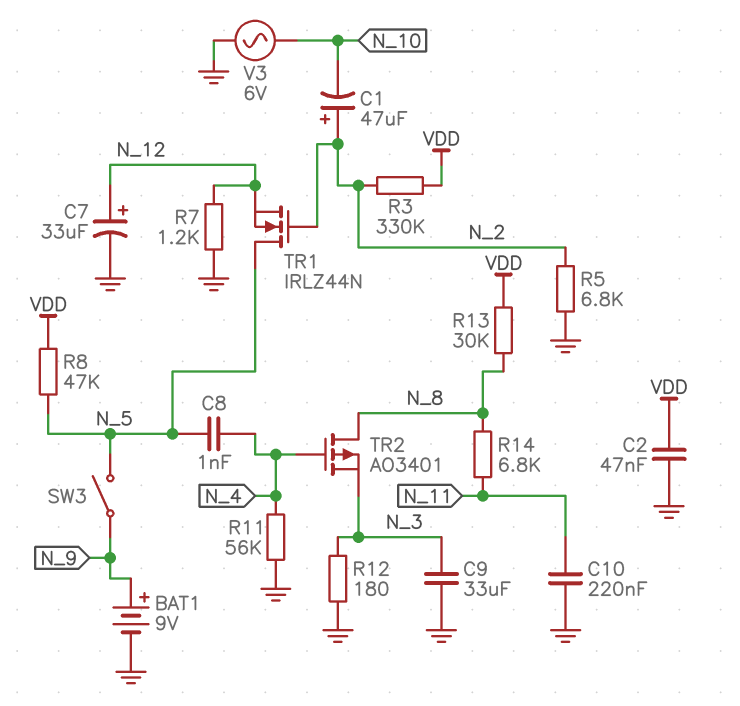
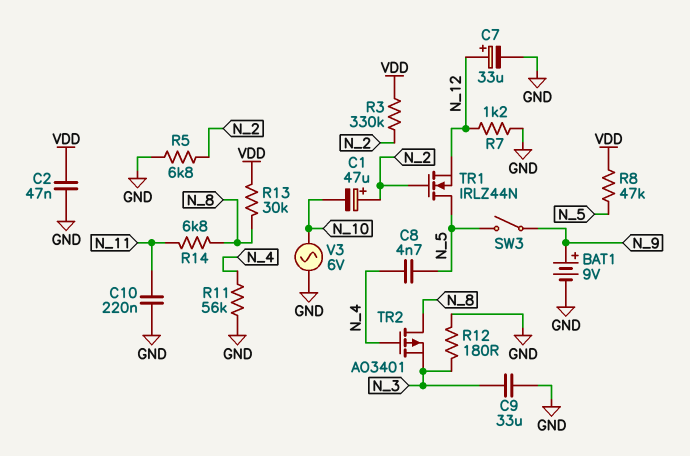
C8: 1nF (N_4, N_5) -> 4.7nF (N_4, N_5)

